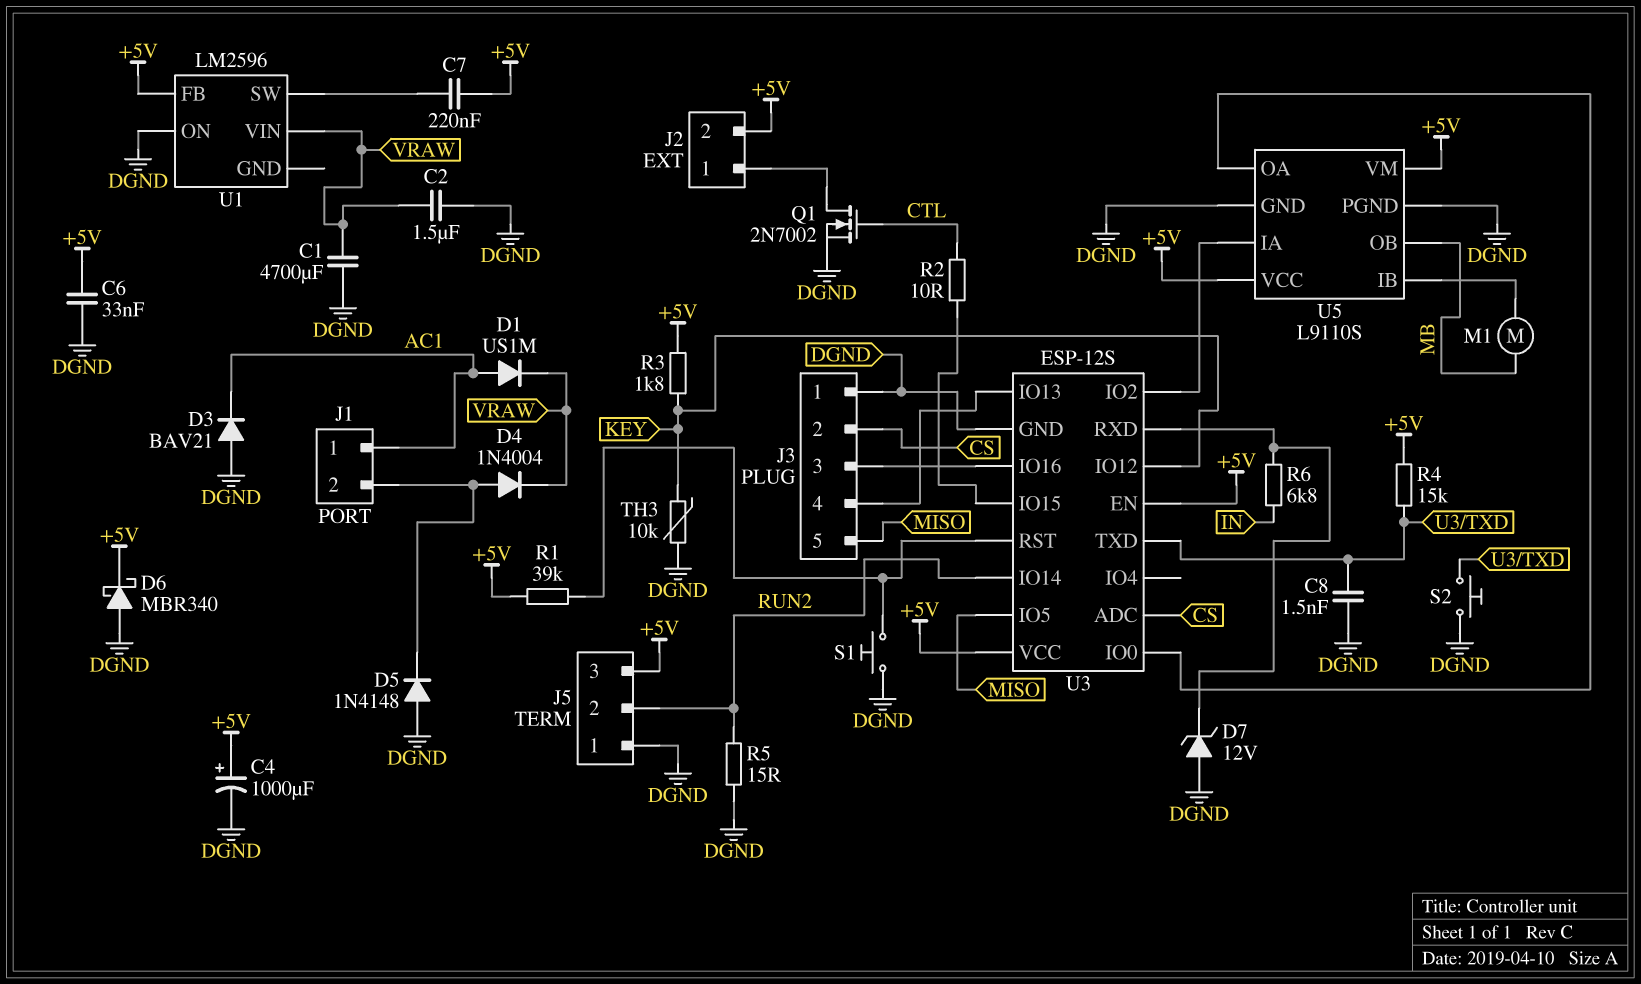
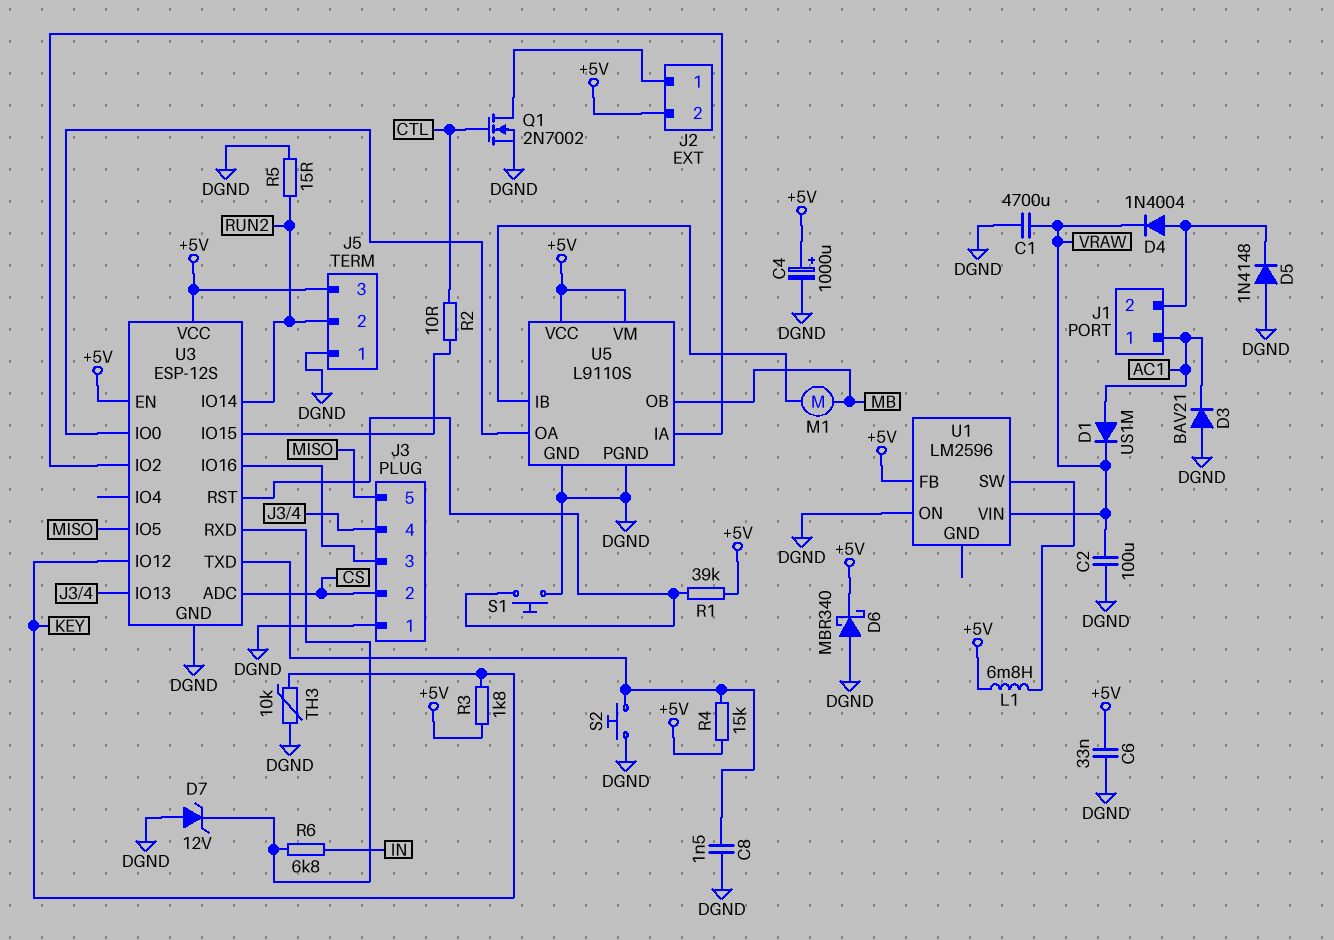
C2: 1.5uF (DGND, VRAW) -> 100uF (DGND, VRAW)
C7: 220nF (+5V, U1/SW) -> none
L1: none -> 6.8mH (+5V, U1/SW)

